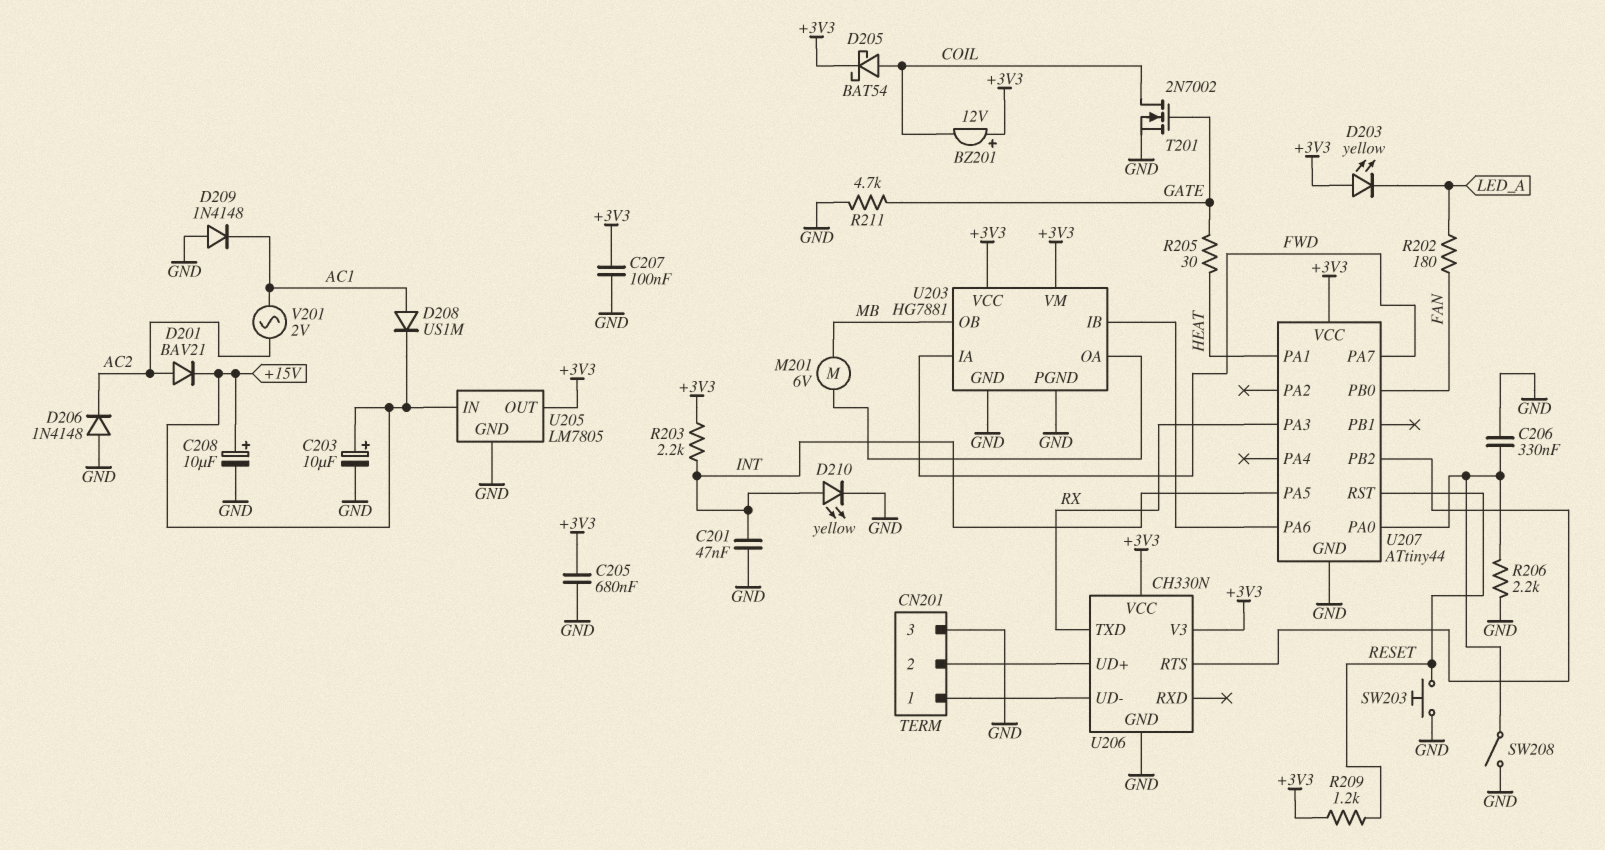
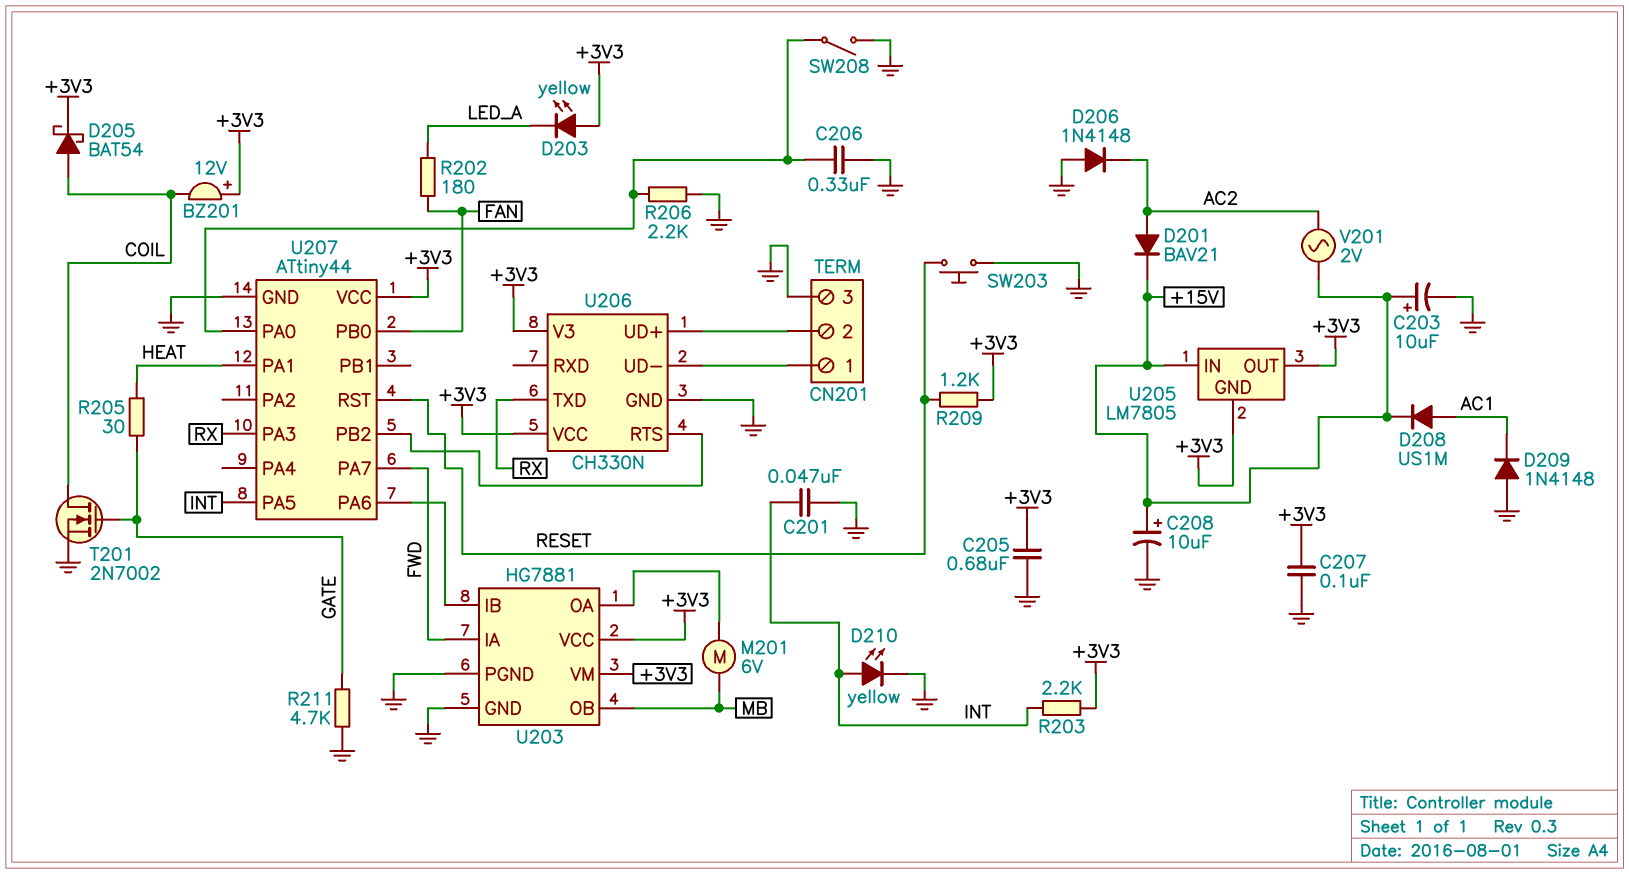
U205 pin GND: GND -> +3V3
V201: AC 2V (AC1, AC2) -> AC 2V (+15V, AC2)

